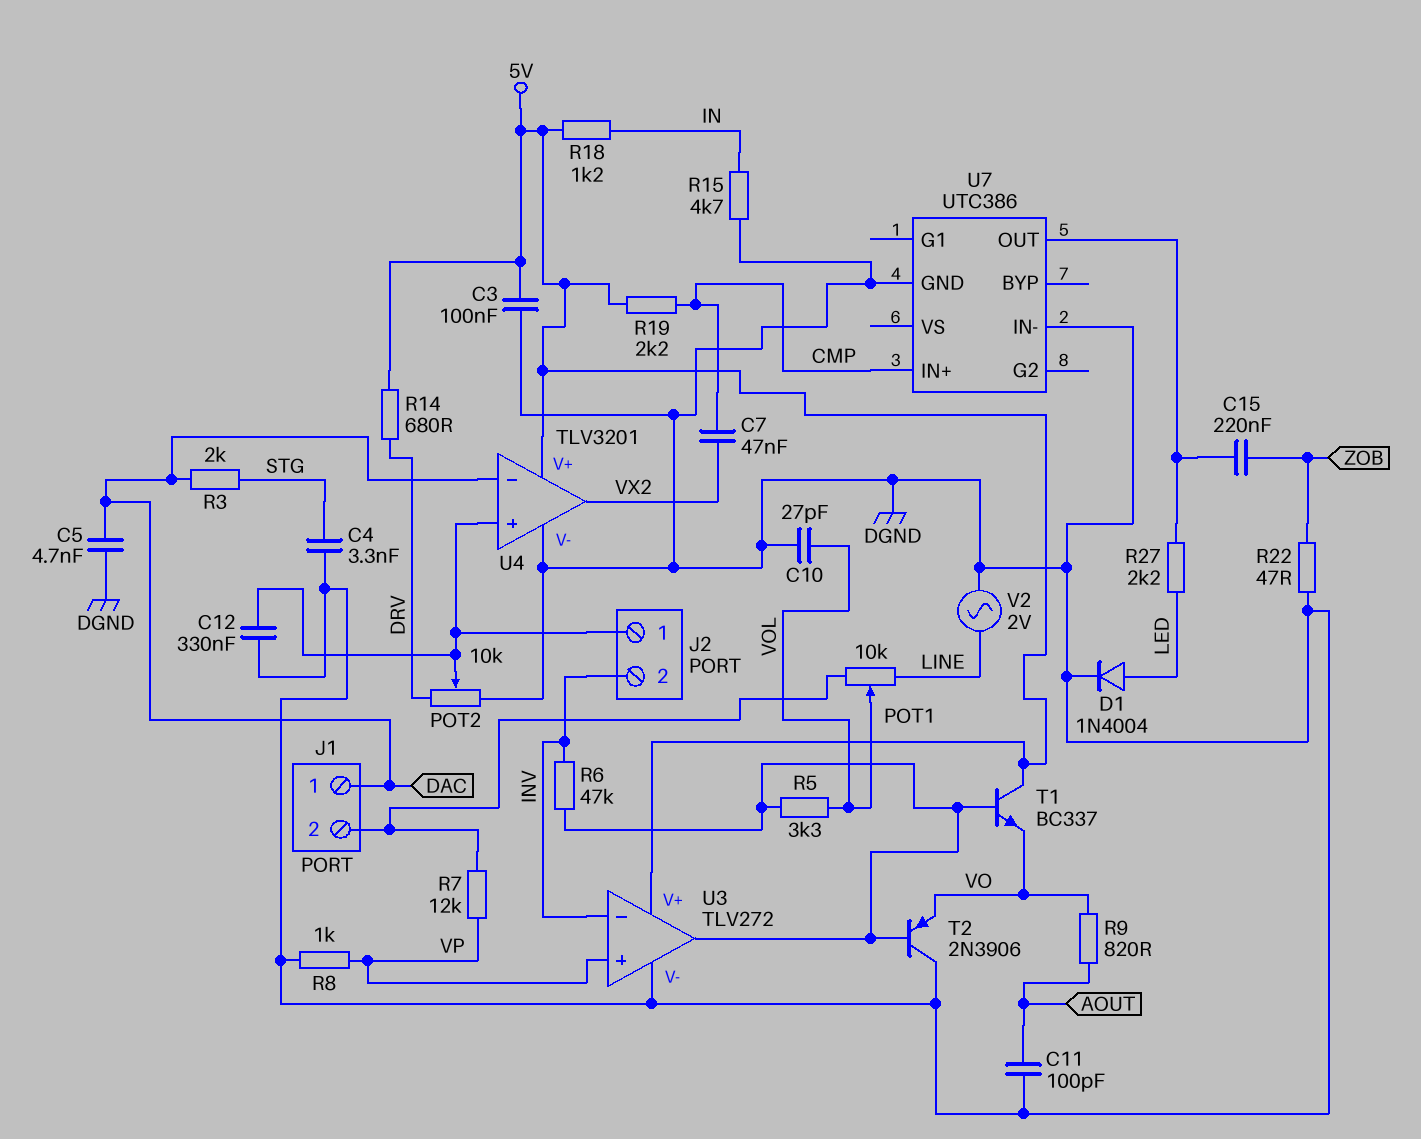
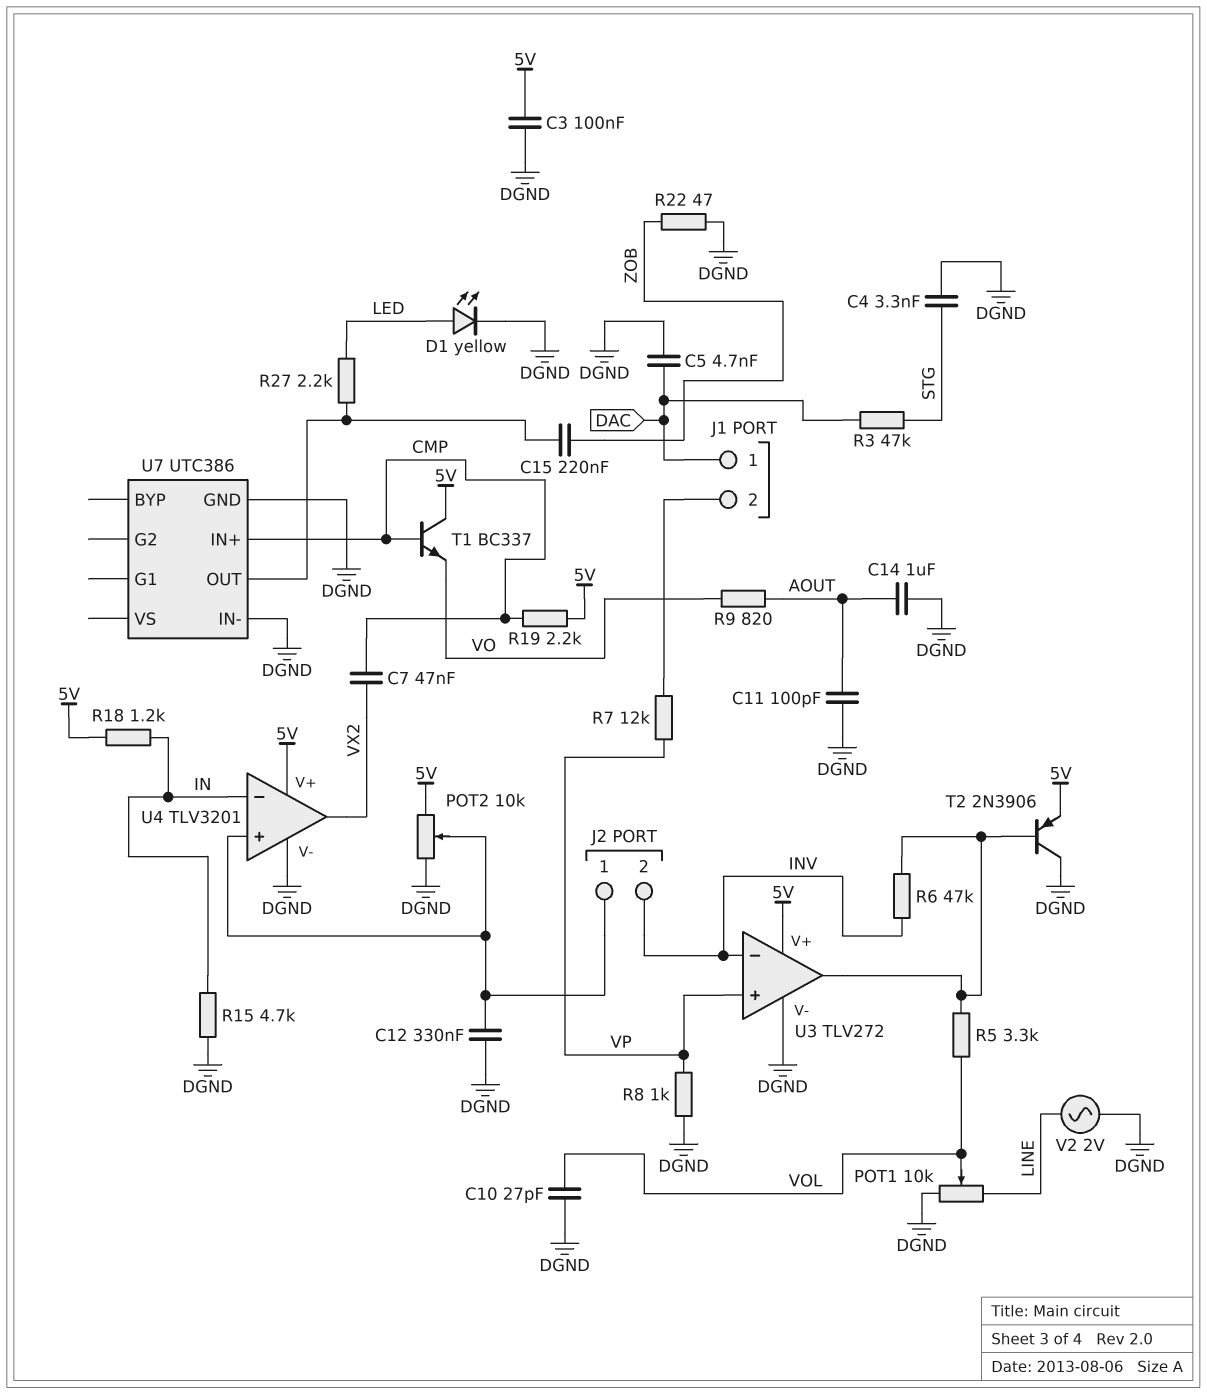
C14: none -> 1uF (AOUT, DGND)
D1: diode 1N4004 (A LED, K DGND) -> LED yellow (A LED, K DGND)
POT1: 10k (J1/2, LINE, wiper VOL) -> 10k (DGND, LINE, wiper VOL)
POT2: 10k (DGND, DRV, wiper J2/1) -> 10k (5V, DGND, wiper J2/1)
R3: 2k (DAC, STG) -> 47k (DAC, STG)
R14: 680 (5V, DRV) -> none
T1: NPN BC337 (B U3/out, C 5V, E VO) -> NPN BC337 (B CMP, C 5V, E VO)
T2: PNP 2N3906 (B U3/out, C DGND, E VO) -> PNP 2N3906 (B U3/out, C DGND, E 5V)
U4 pin in-: DAC -> IN

